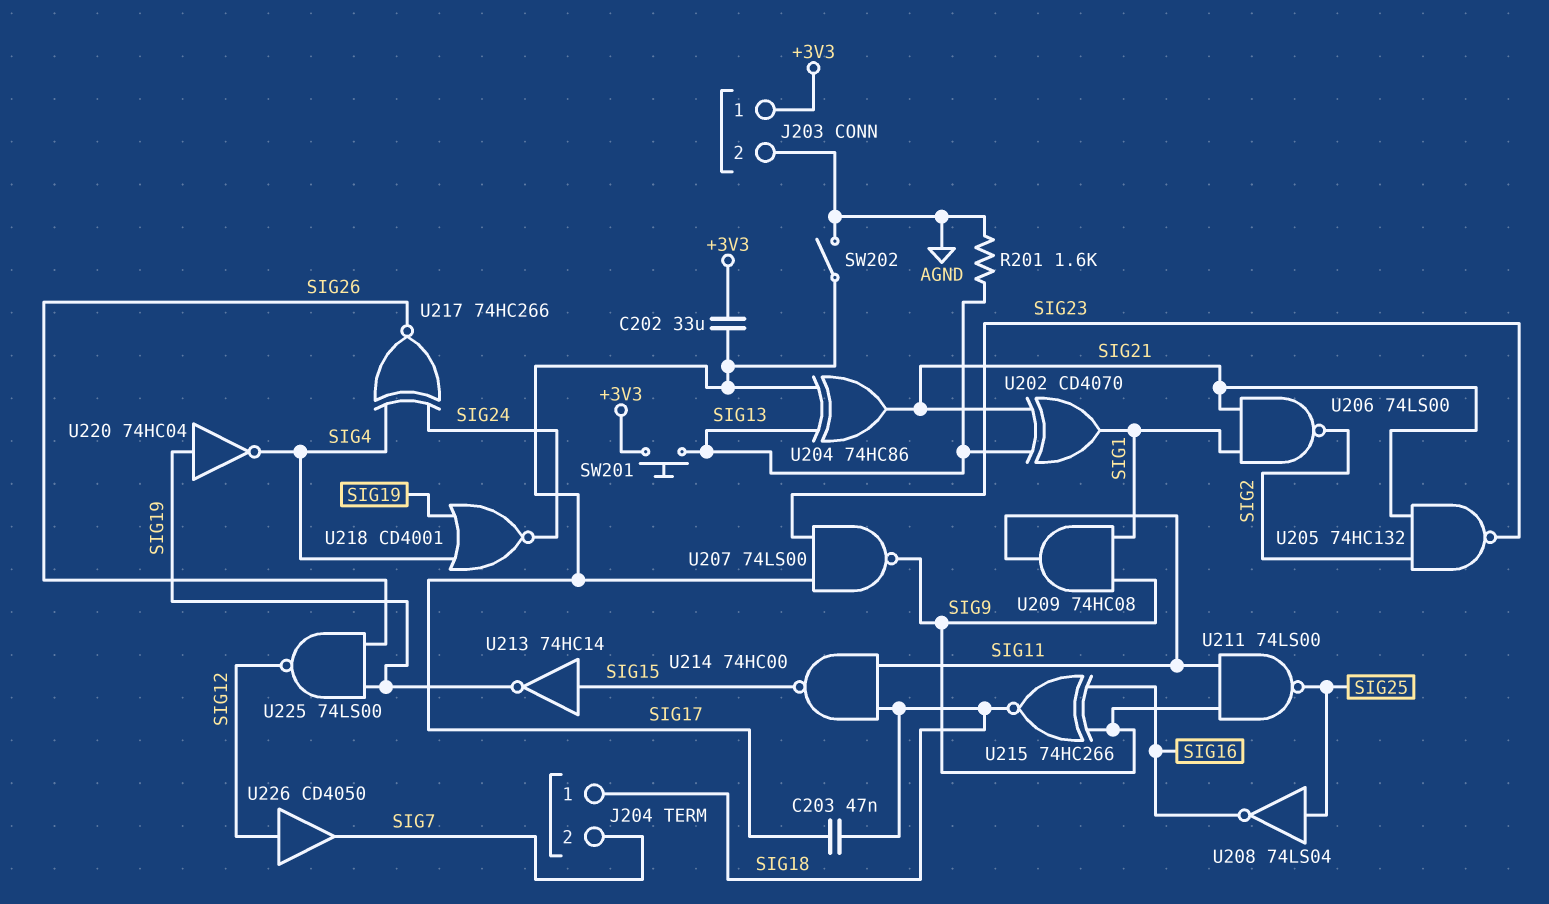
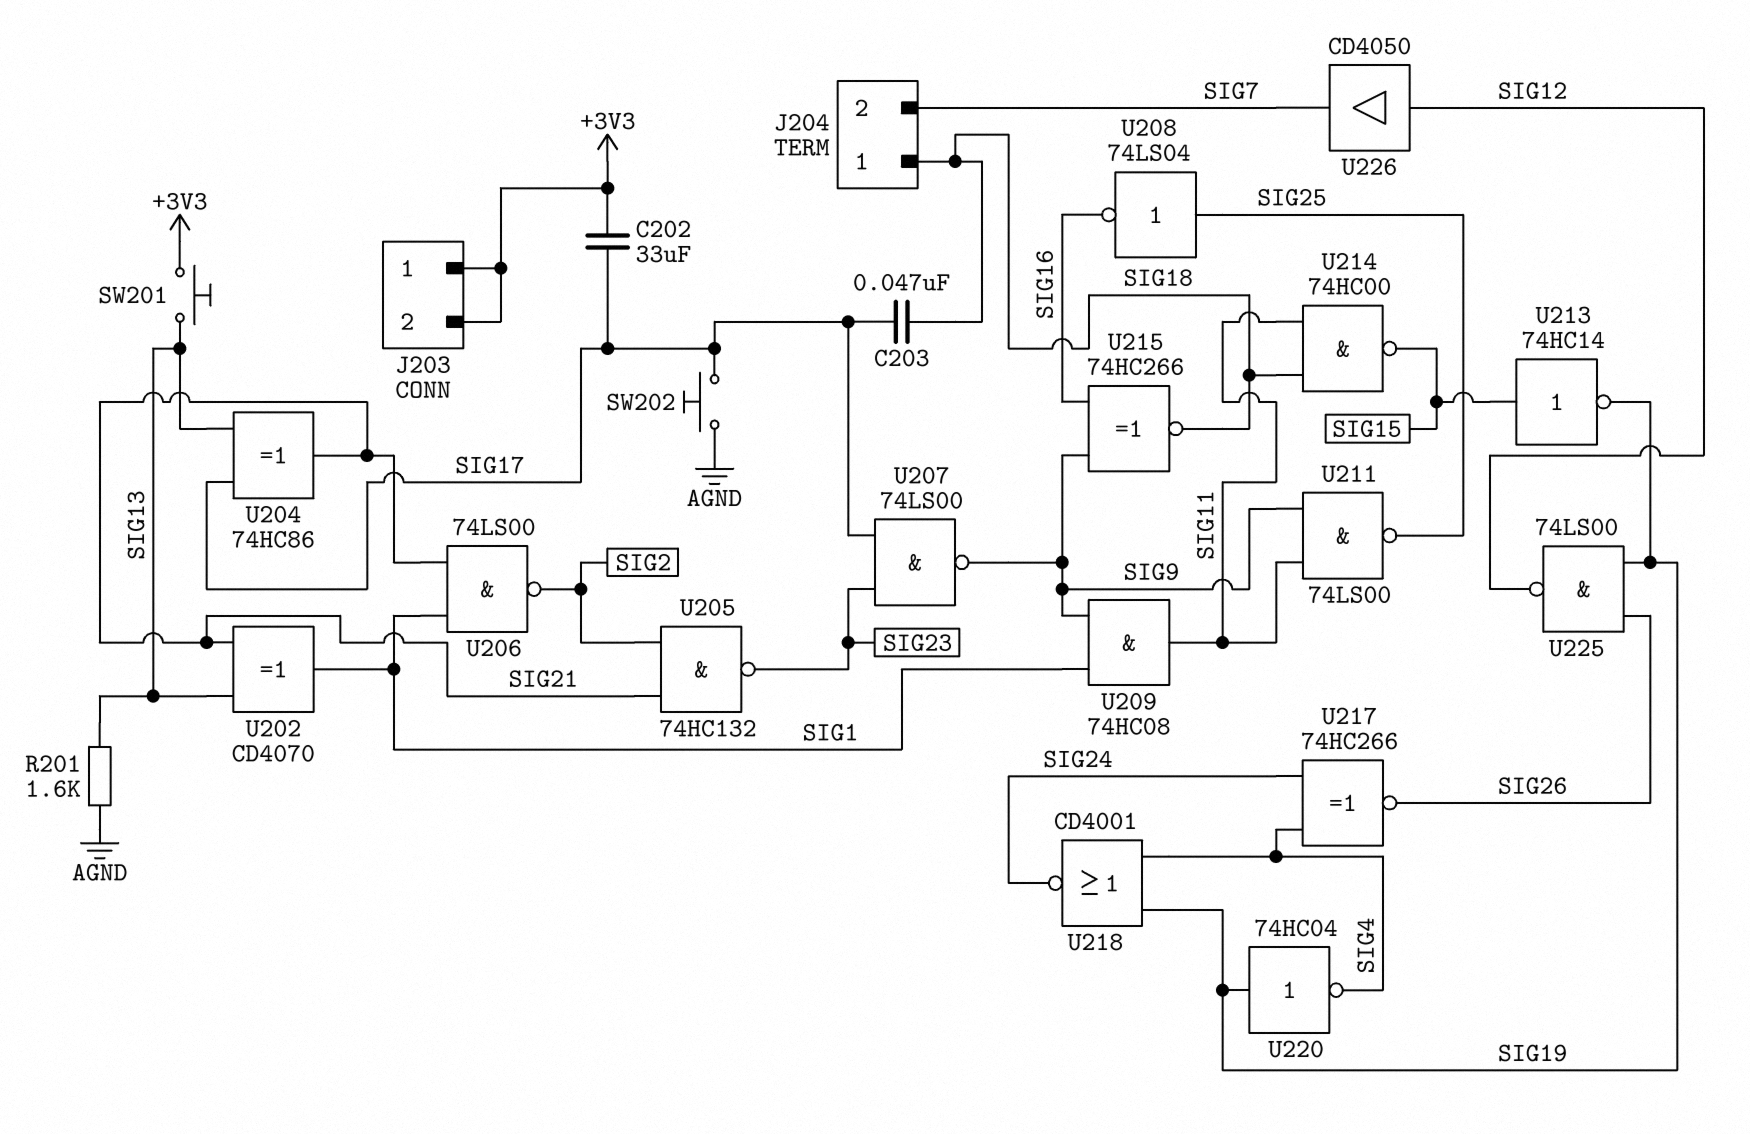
J203 pin 2: AGND -> +3V3
SW202: switch (AGND, SIG17) -> button (AGND, SIG17)

